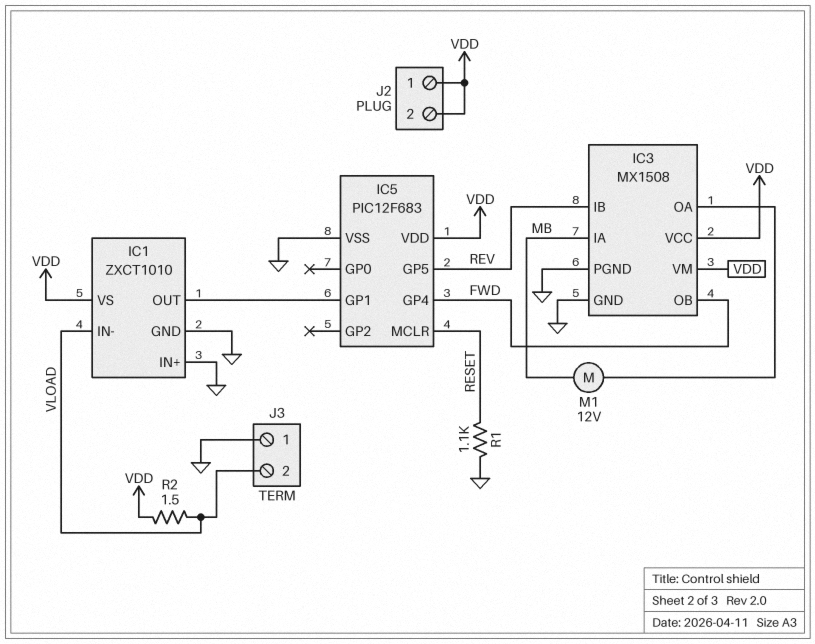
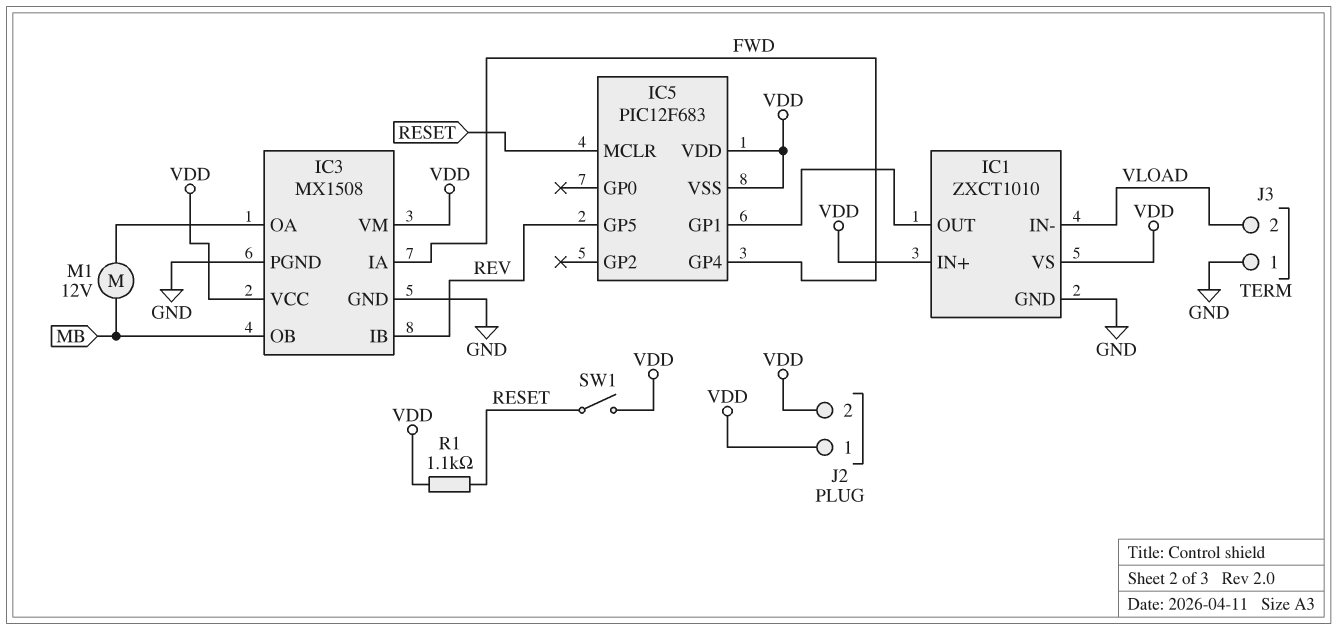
IC1 pin IN+: GND -> VDD
IC3 pin IA: MB -> FWD
IC3 pin OB: FWD -> MB
IC5 pin VSS: GND -> VDD
R1: 1.1k (GND, RESET) -> 1.1k (RESET, VDD)
R2: 1.5 (VDD, VLOAD) -> none
SW1: none -> switch (RESET, VDD)

